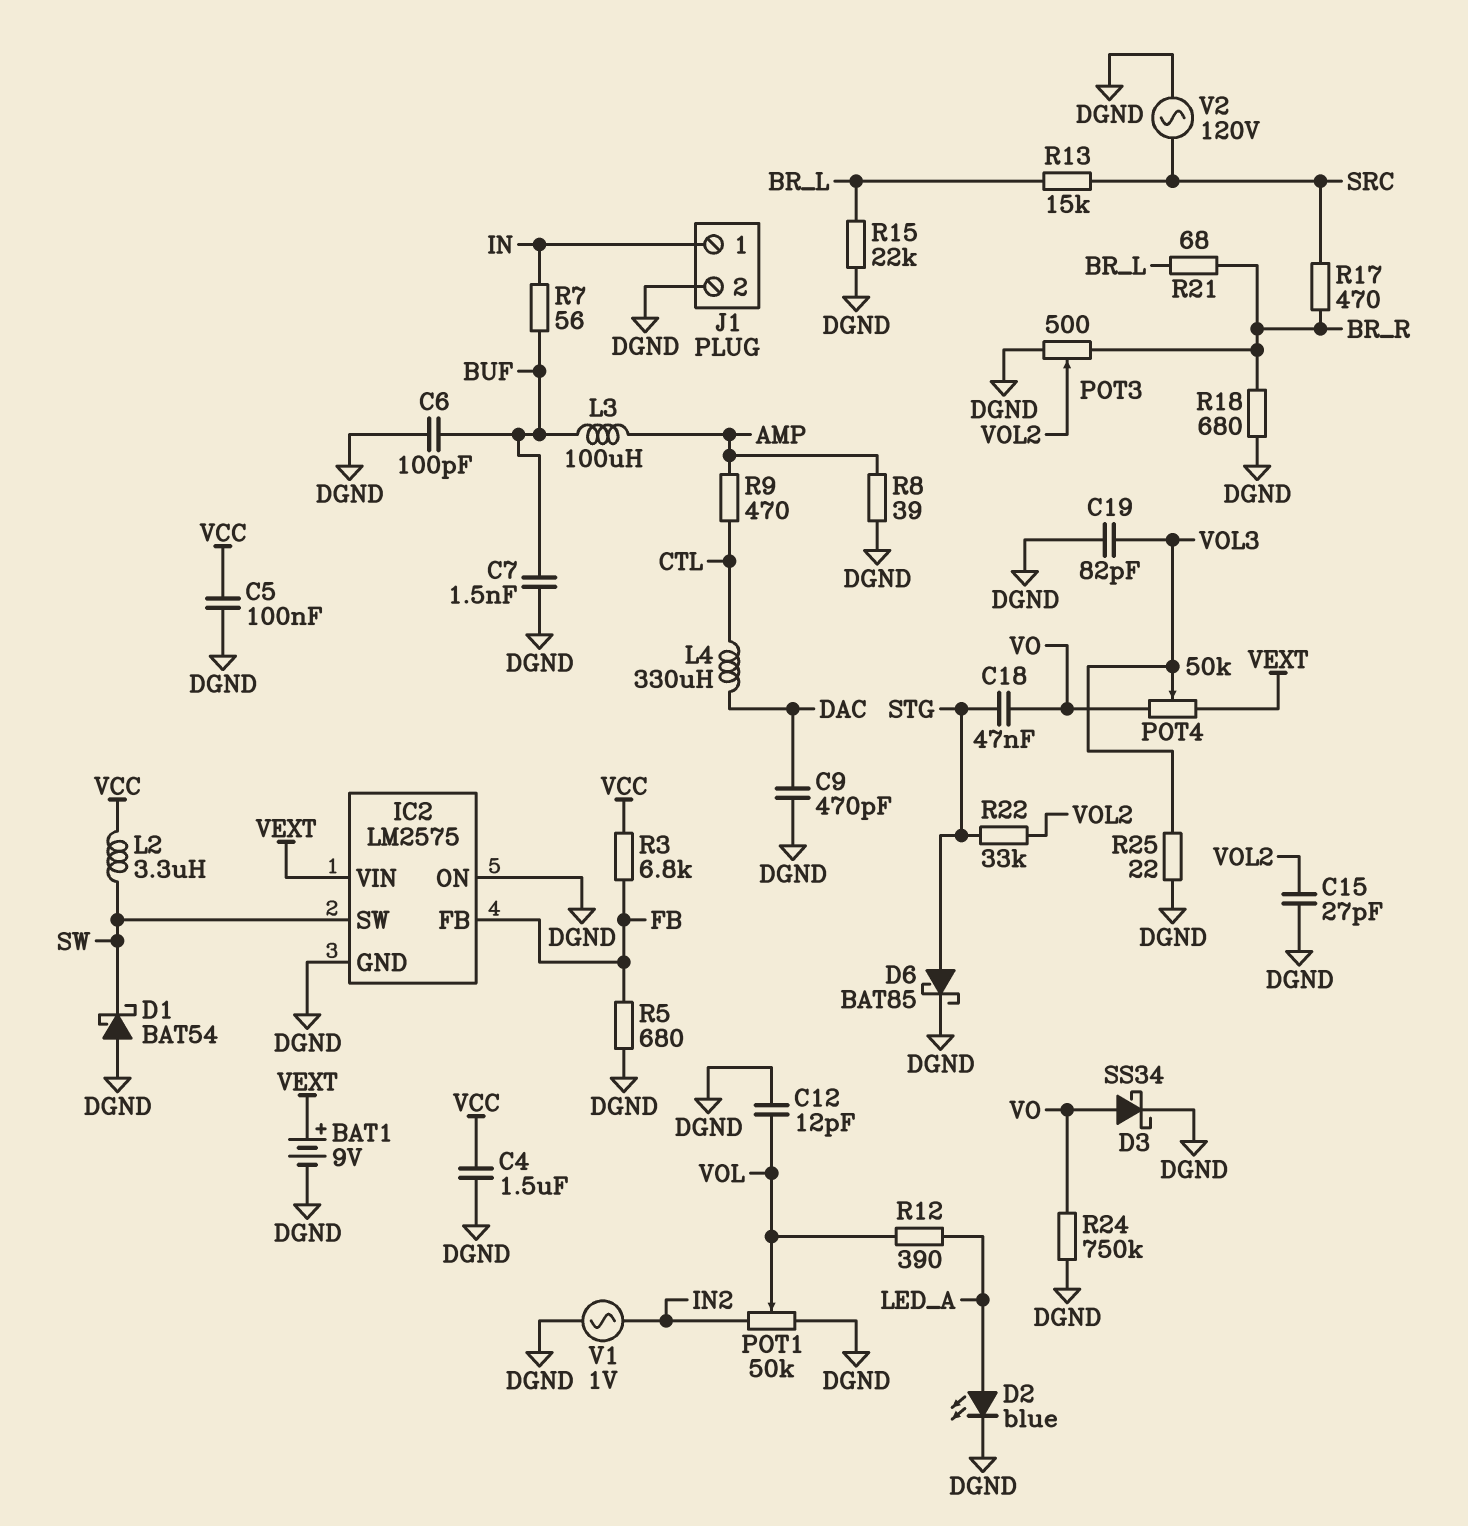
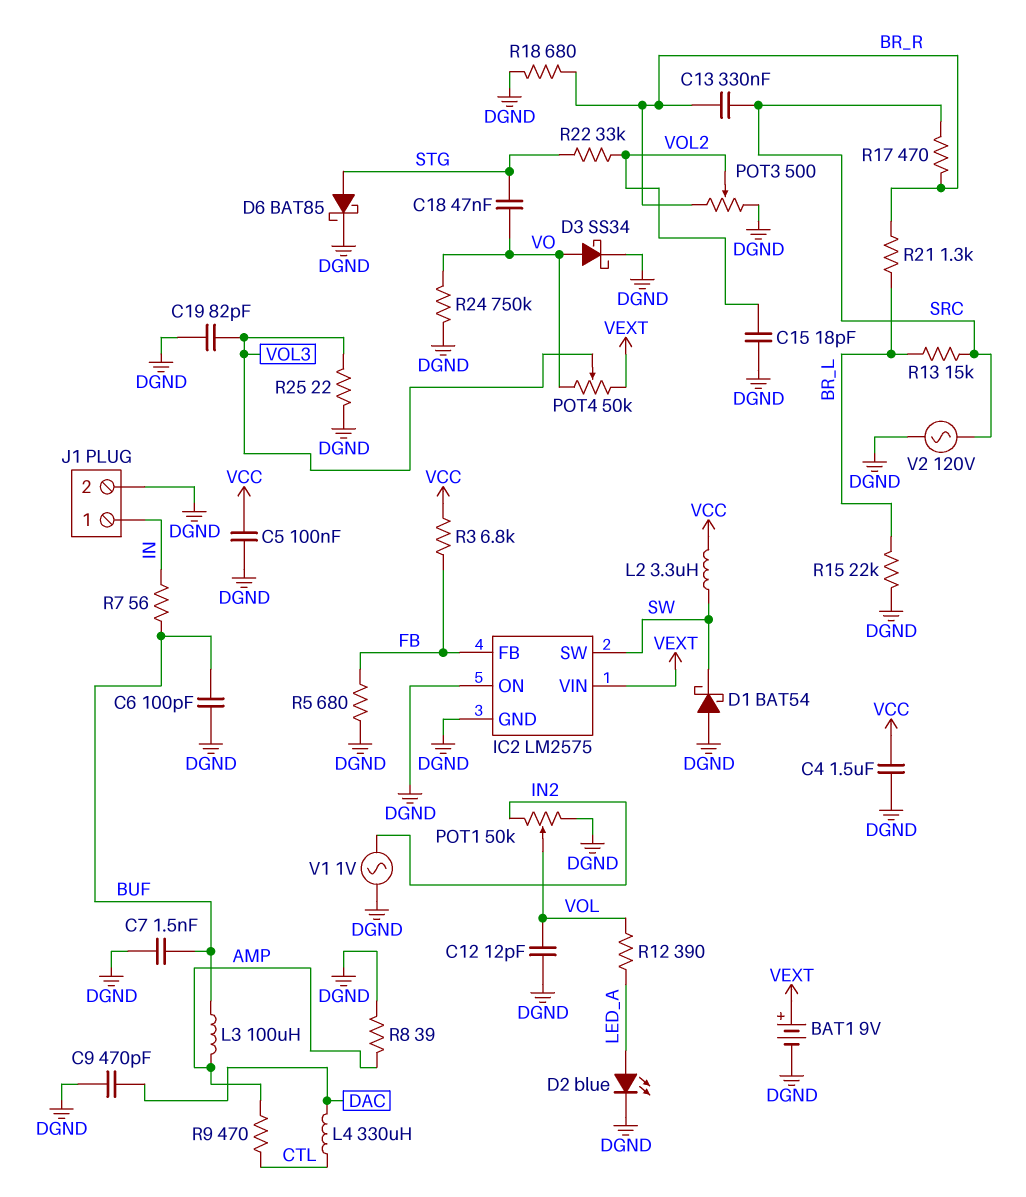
C13: none -> 330nF (BR_R, SRC)
C15: 27pF (DGND, VOL2) -> 18pF (DGND, VOL2)
R21: 68 (BR_L, BR_R) -> 1.3k (BR_L, BR_R)

